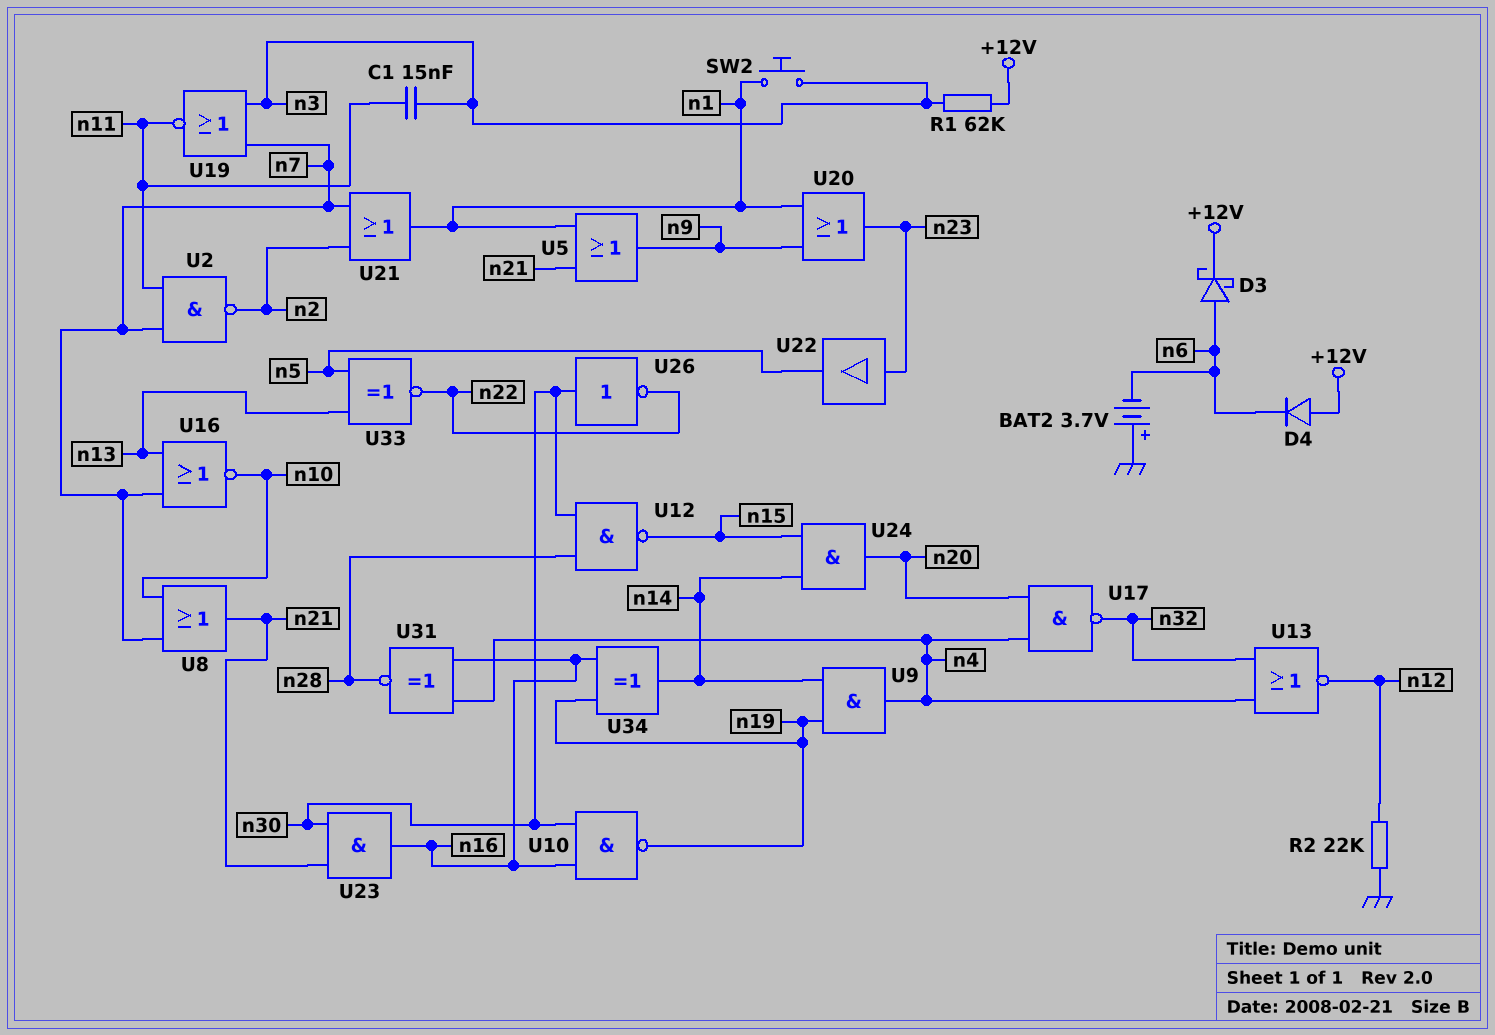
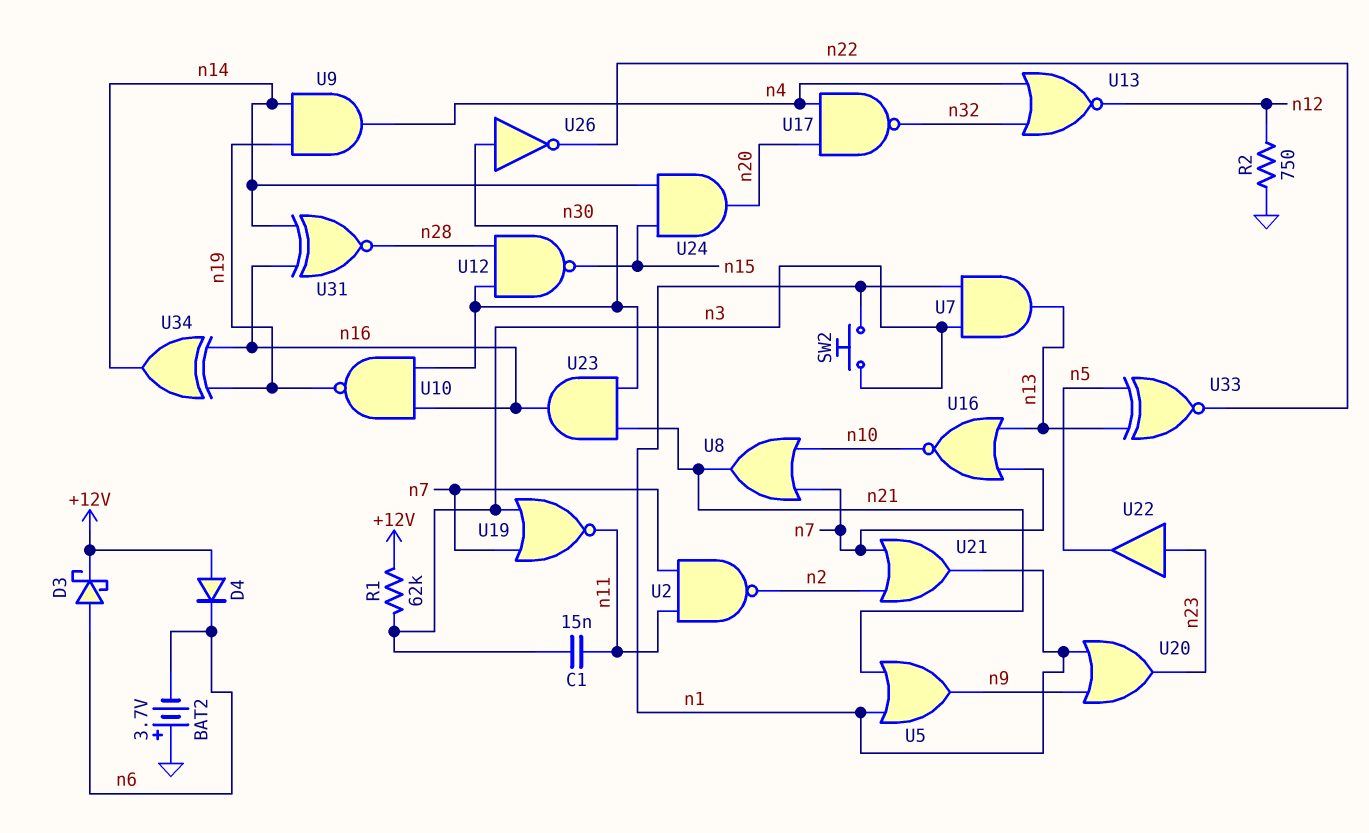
R2: 22k (GND, n12) -> 750 (GND, n12)
U7: none -> AND (in n1, in n3, out n13)
U31: XNOR (in n4, in n16, out n28) -> XNOR (in n14, in n16, out n28)

